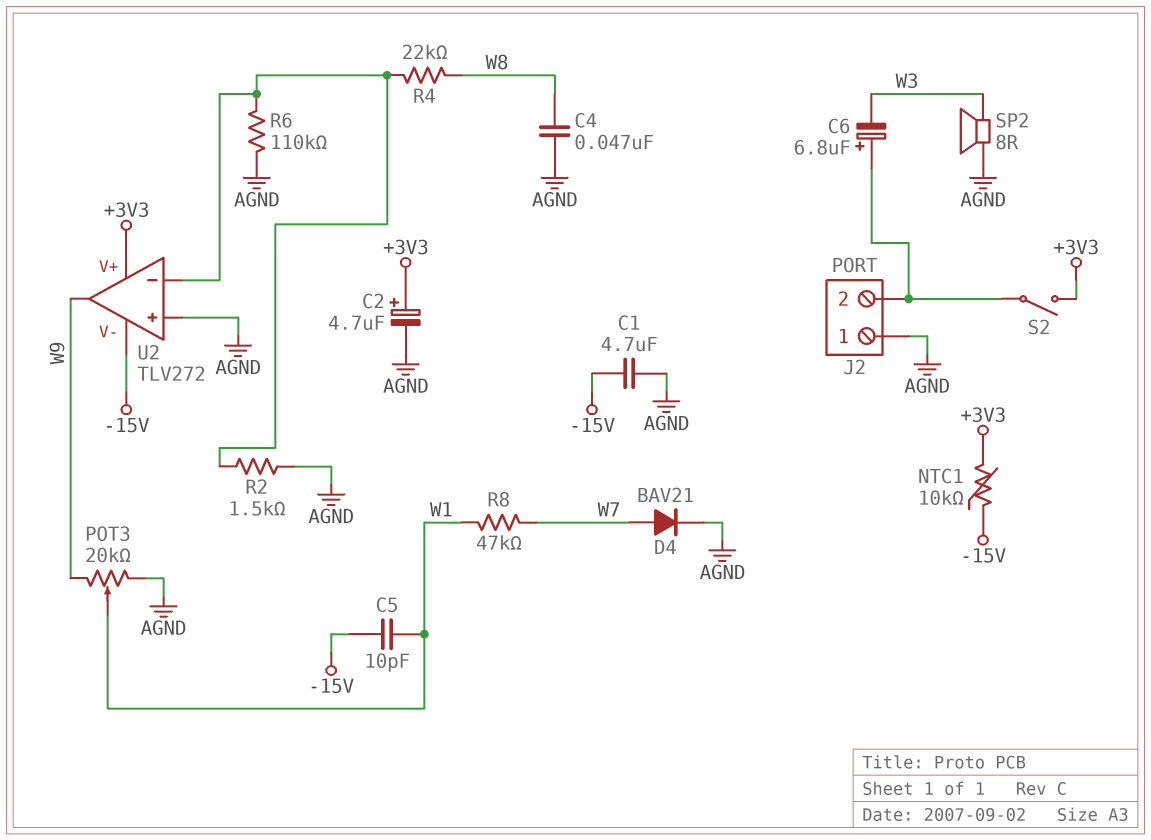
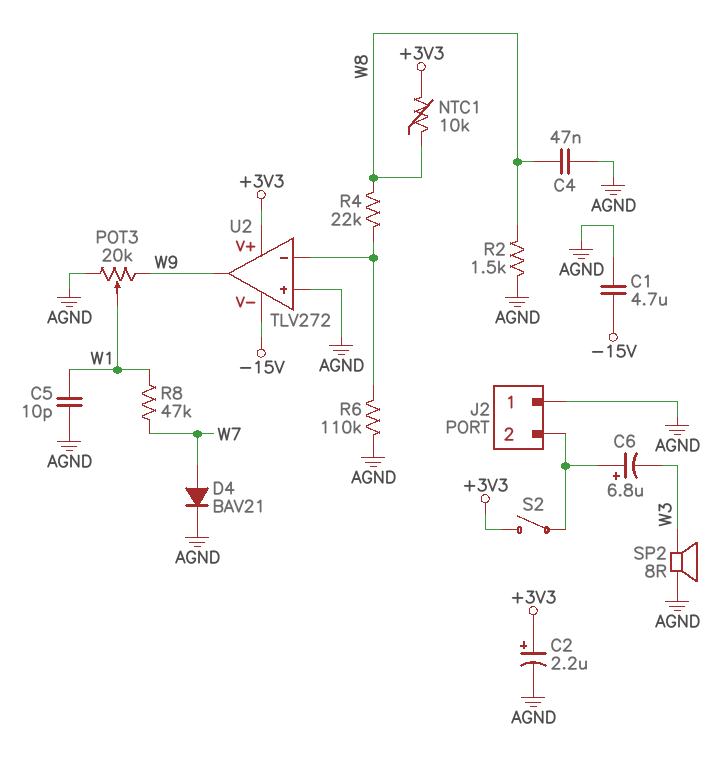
C2: 4.7uF (plus +3V3, minus AGND) -> 2.2uF (plus +3V3, minus AGND)
C5: 10pF (-15V, W1) -> 10pF (AGND, W1)
NTC1: 10k (+3V3, -15V) -> 10k (+3V3, W8)
R2: 1.5k (AGND, U2/in-) -> 1.5k (AGND, W8)

